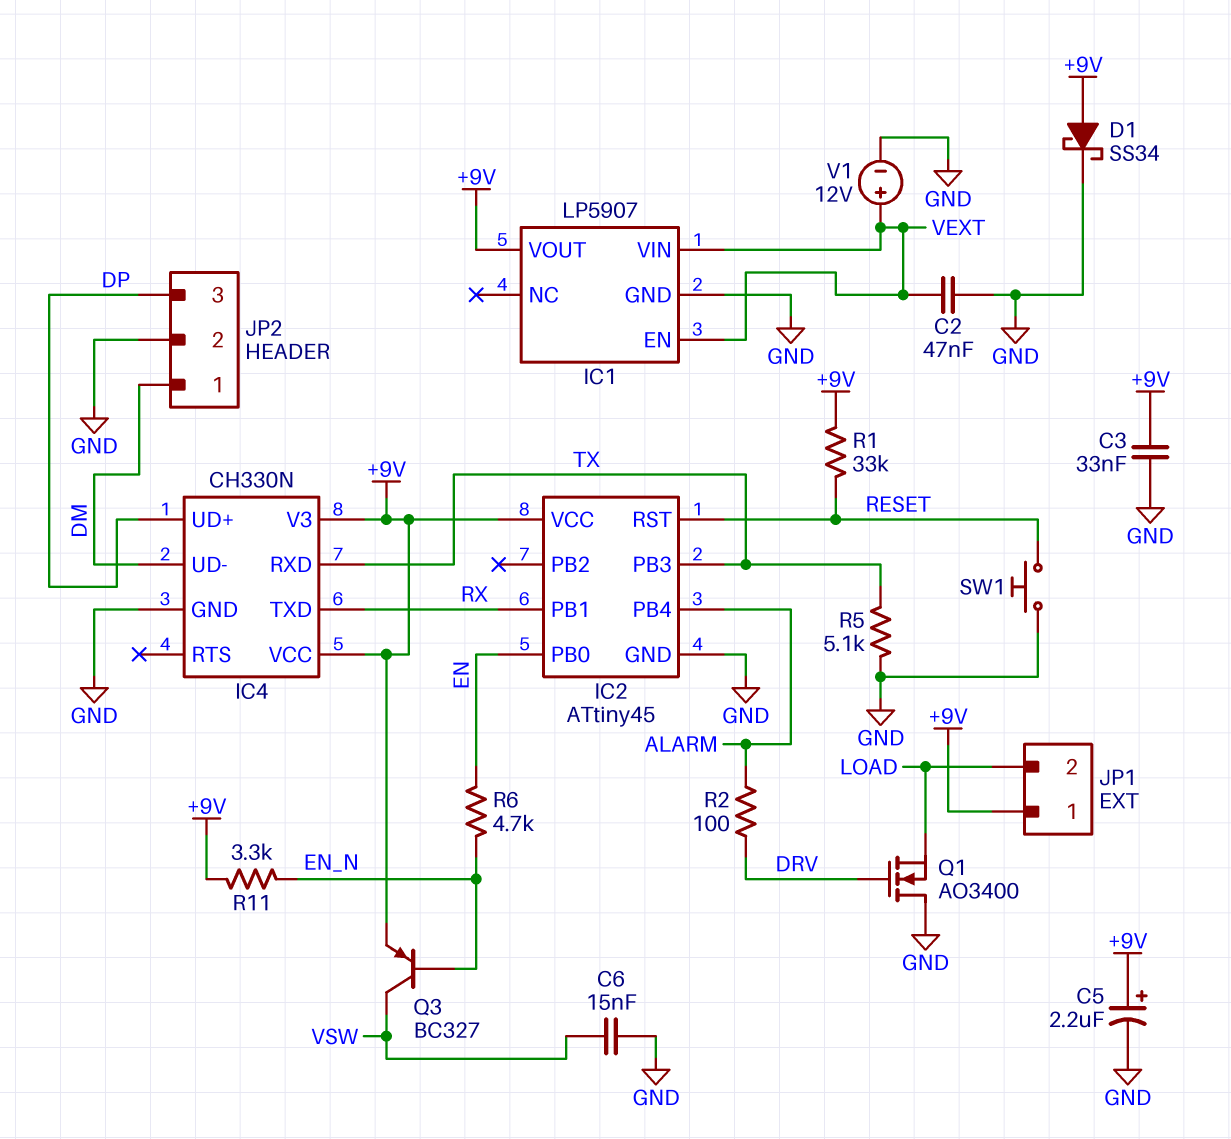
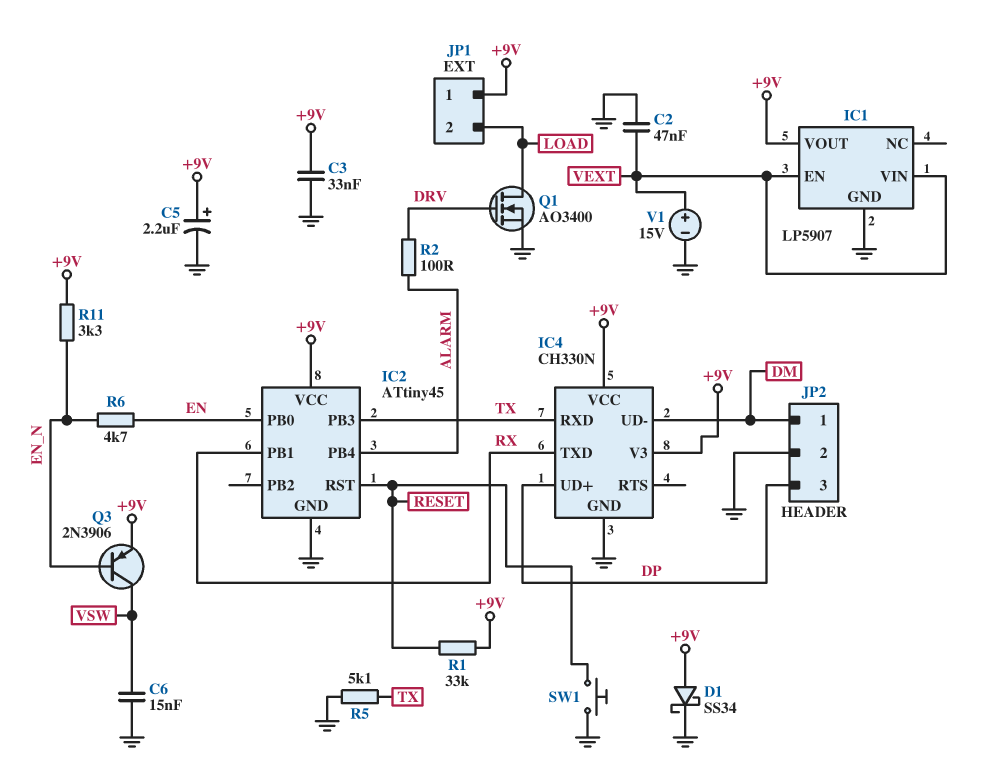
Q1: NMOS AO3400 (G DRV, D GND, S LOAD) -> NMOS AO3400 (G DRV, D LOAD, S GND)
Q3: PNP BC327 (B EN_N, C VSW, E +9V) -> PNP 2N3906 (B EN_N, C VSW, E +9V)
V1: 12V (plus VEXT, minus GND) -> 15V (plus VEXT, minus GND)

